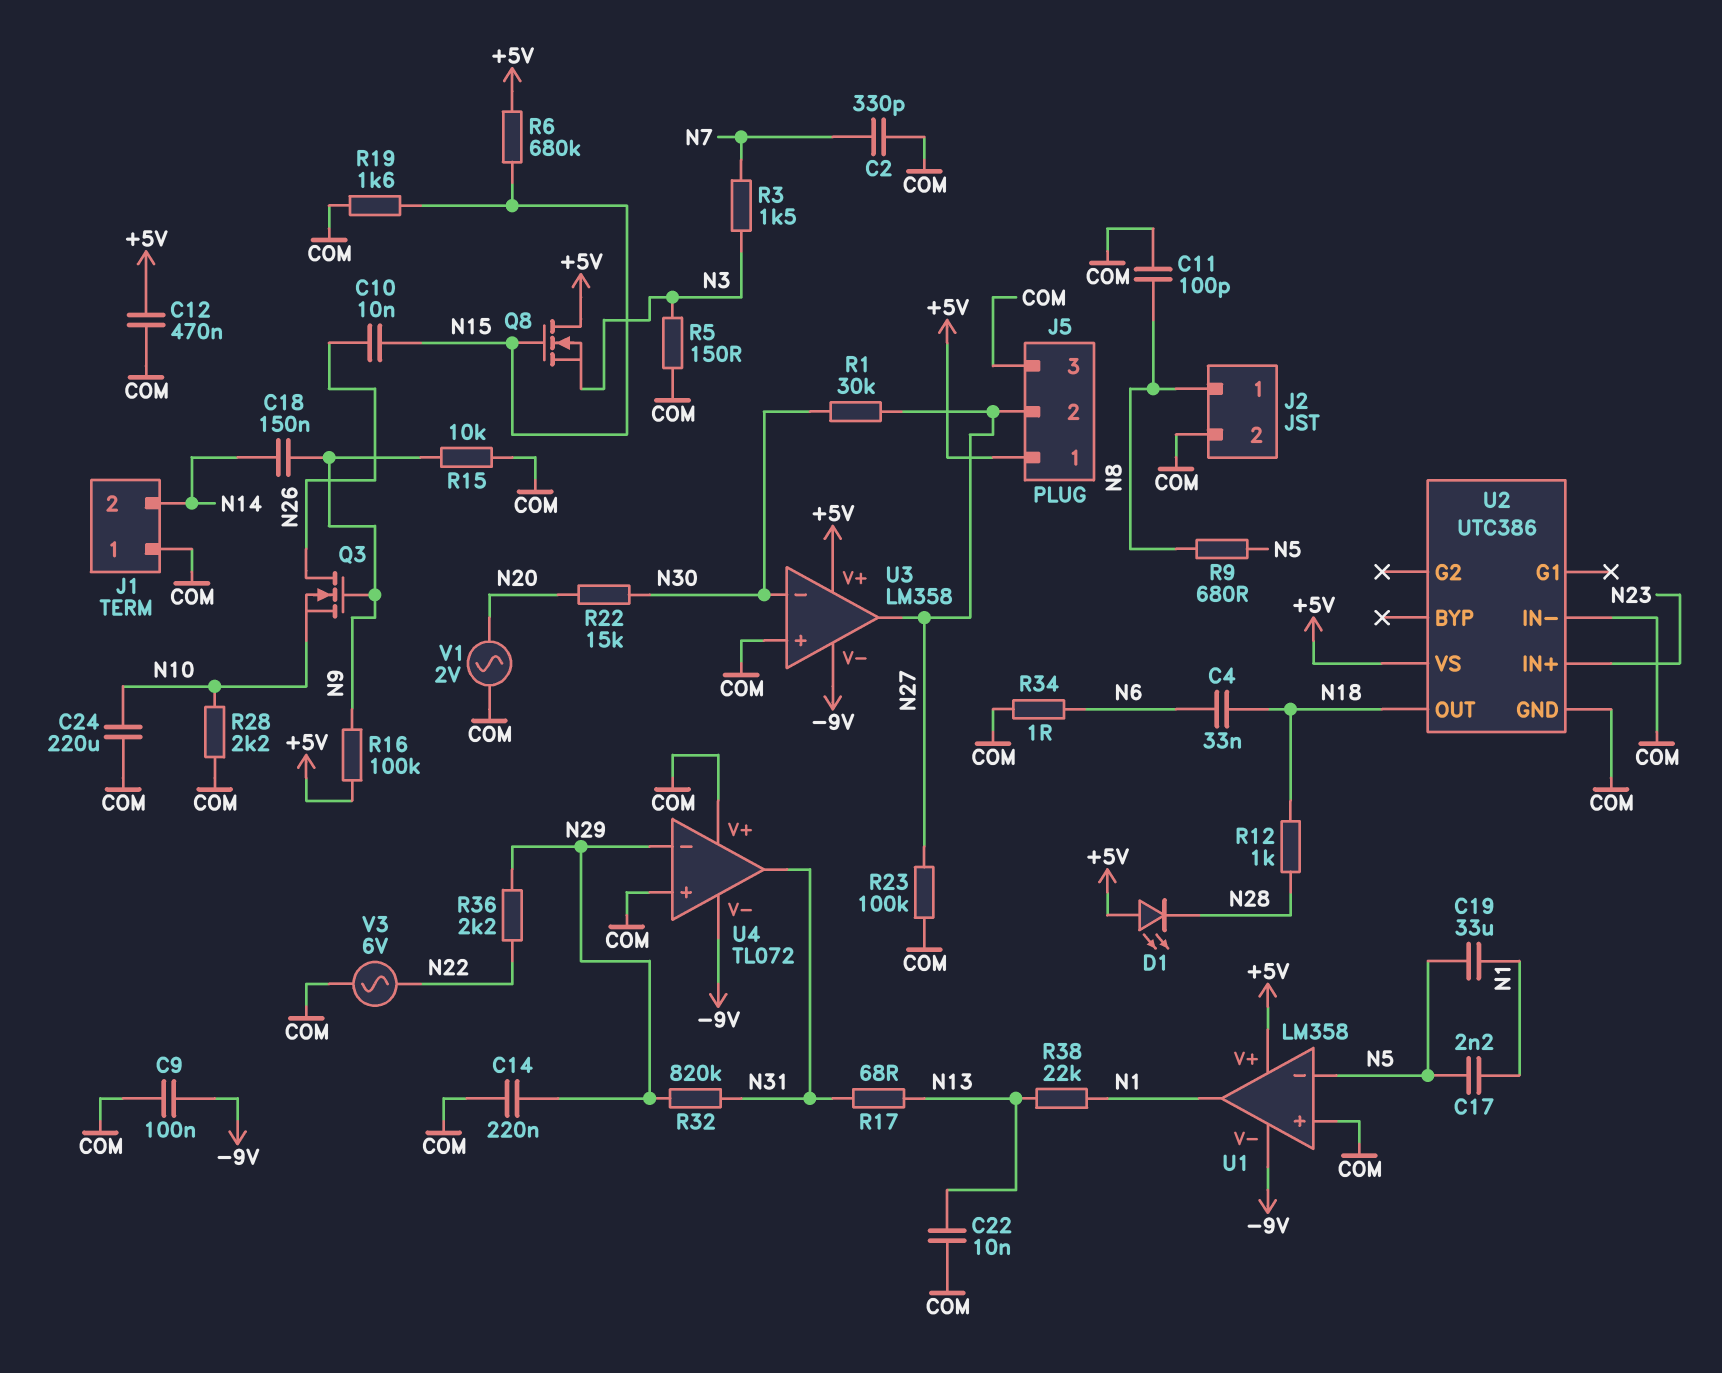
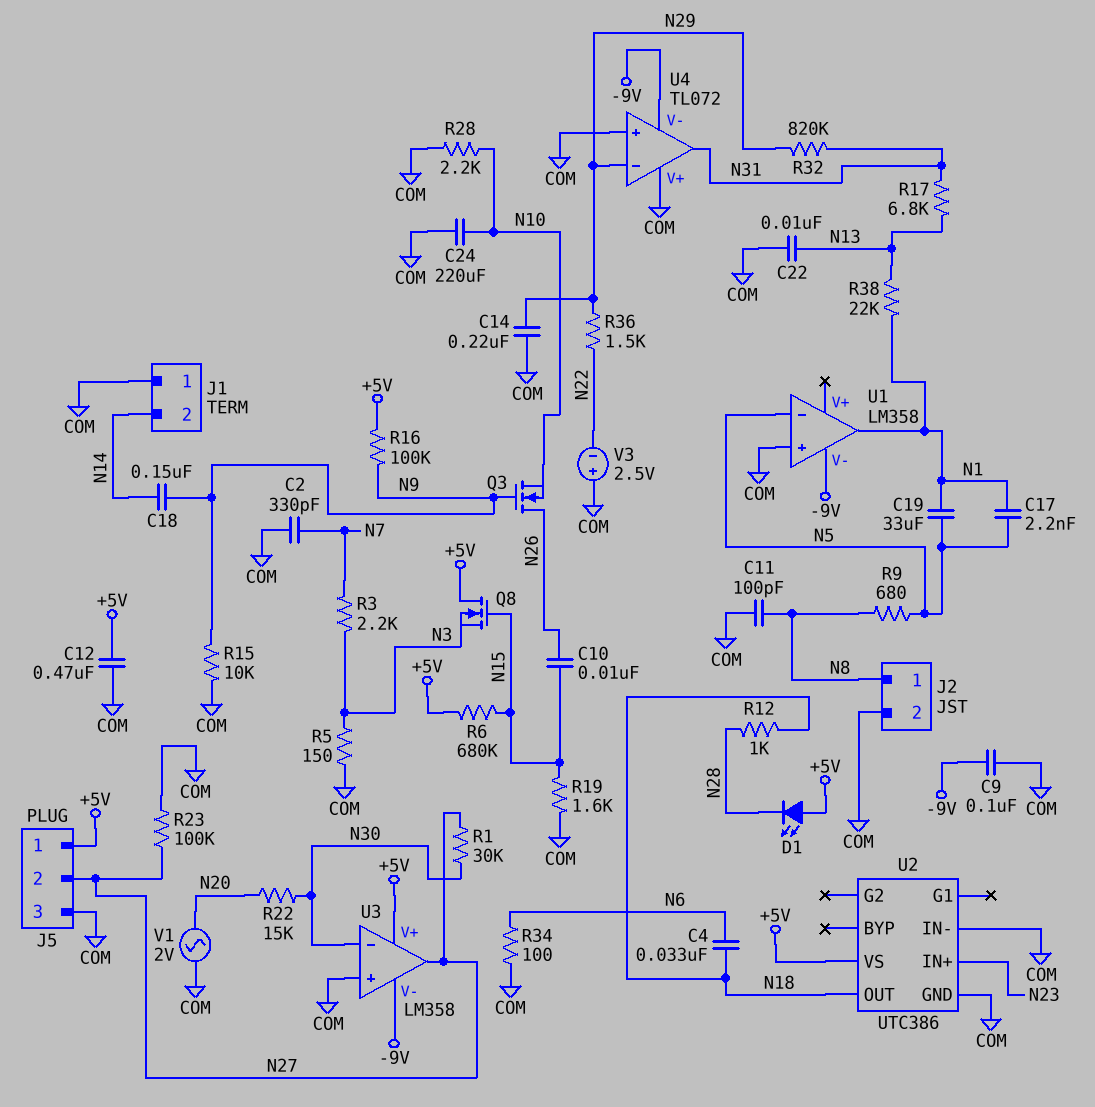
R3: 1.5k (N3, N7) -> 2.2k (N3, N7)
R17: 68 (N13, N31) -> 6.8k (N13, N31)
R34: 1 (COM, N6) -> 100 (COM, N6)
R36: 2.2k (N22, N29) -> 1.5k (N22, N29)
U1 pin V+: +5V -> none
V3: AC 6V (COM, N22) -> 2.5V (plus COM, minus N22)

